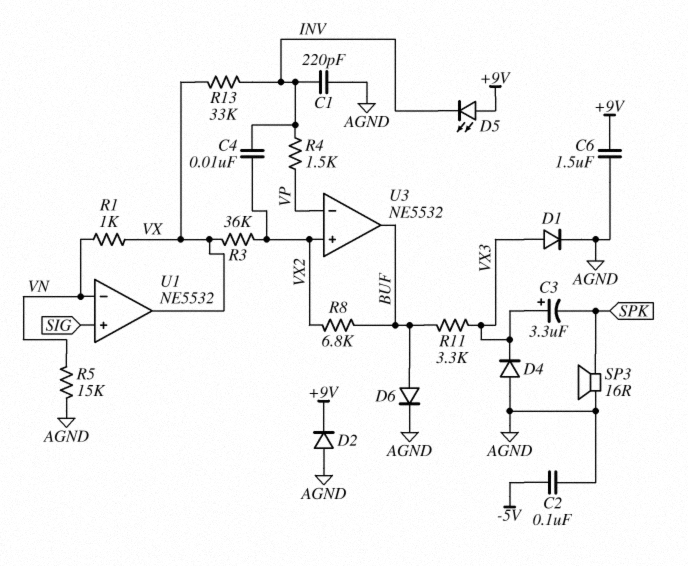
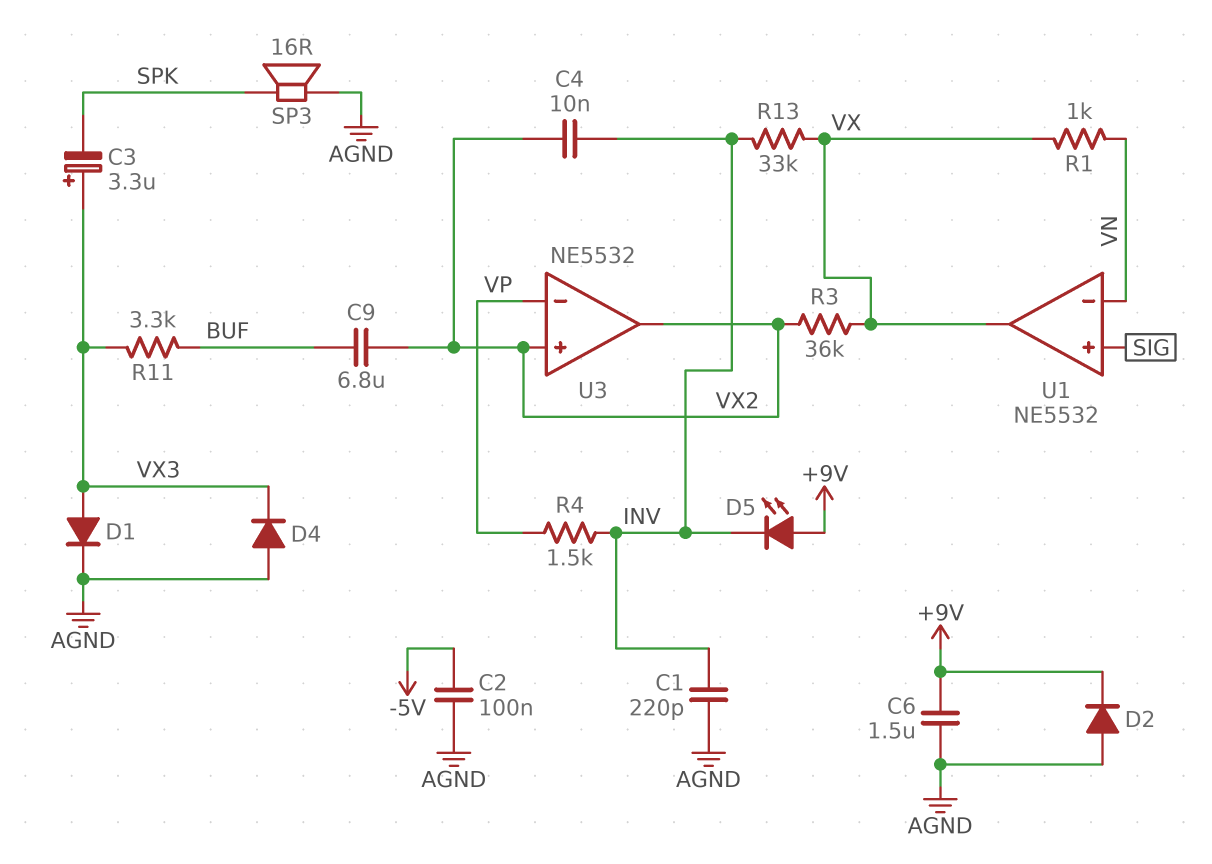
C9: none -> 6.8uF (BUF, VX2)
D6: diode (A BUF, K AGND) -> none
R5: 15k (AGND, VN) -> none
R8: 6.8k (BUF, VX2) -> none
U3 pin out: BUF -> VX2

